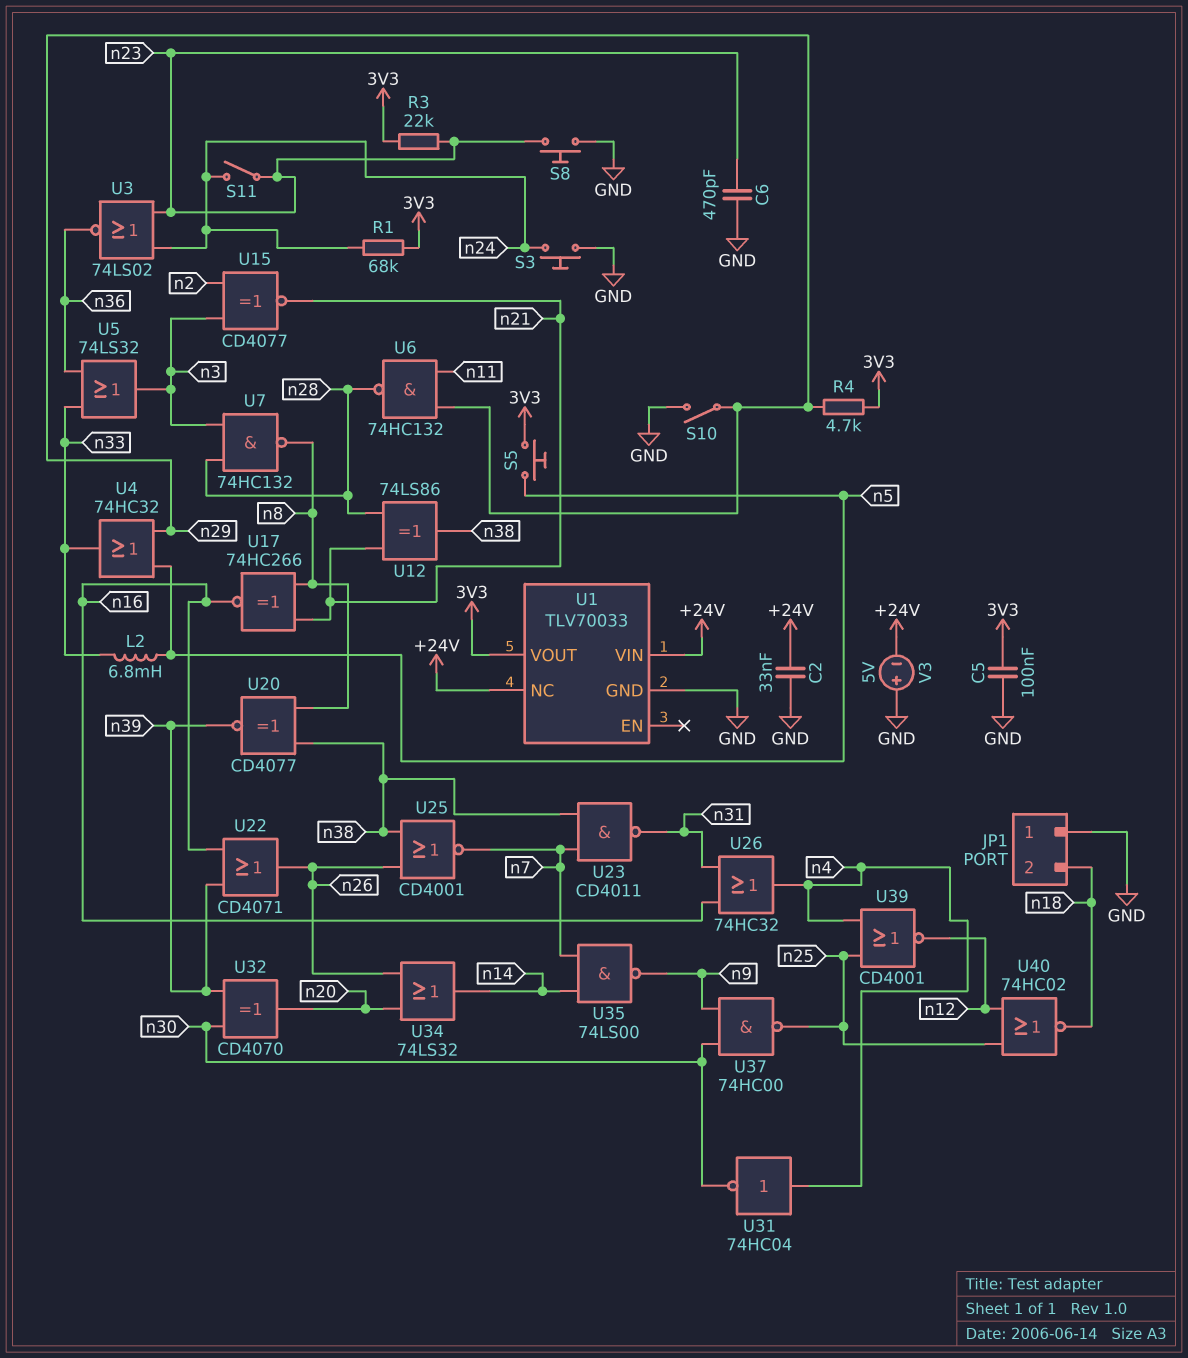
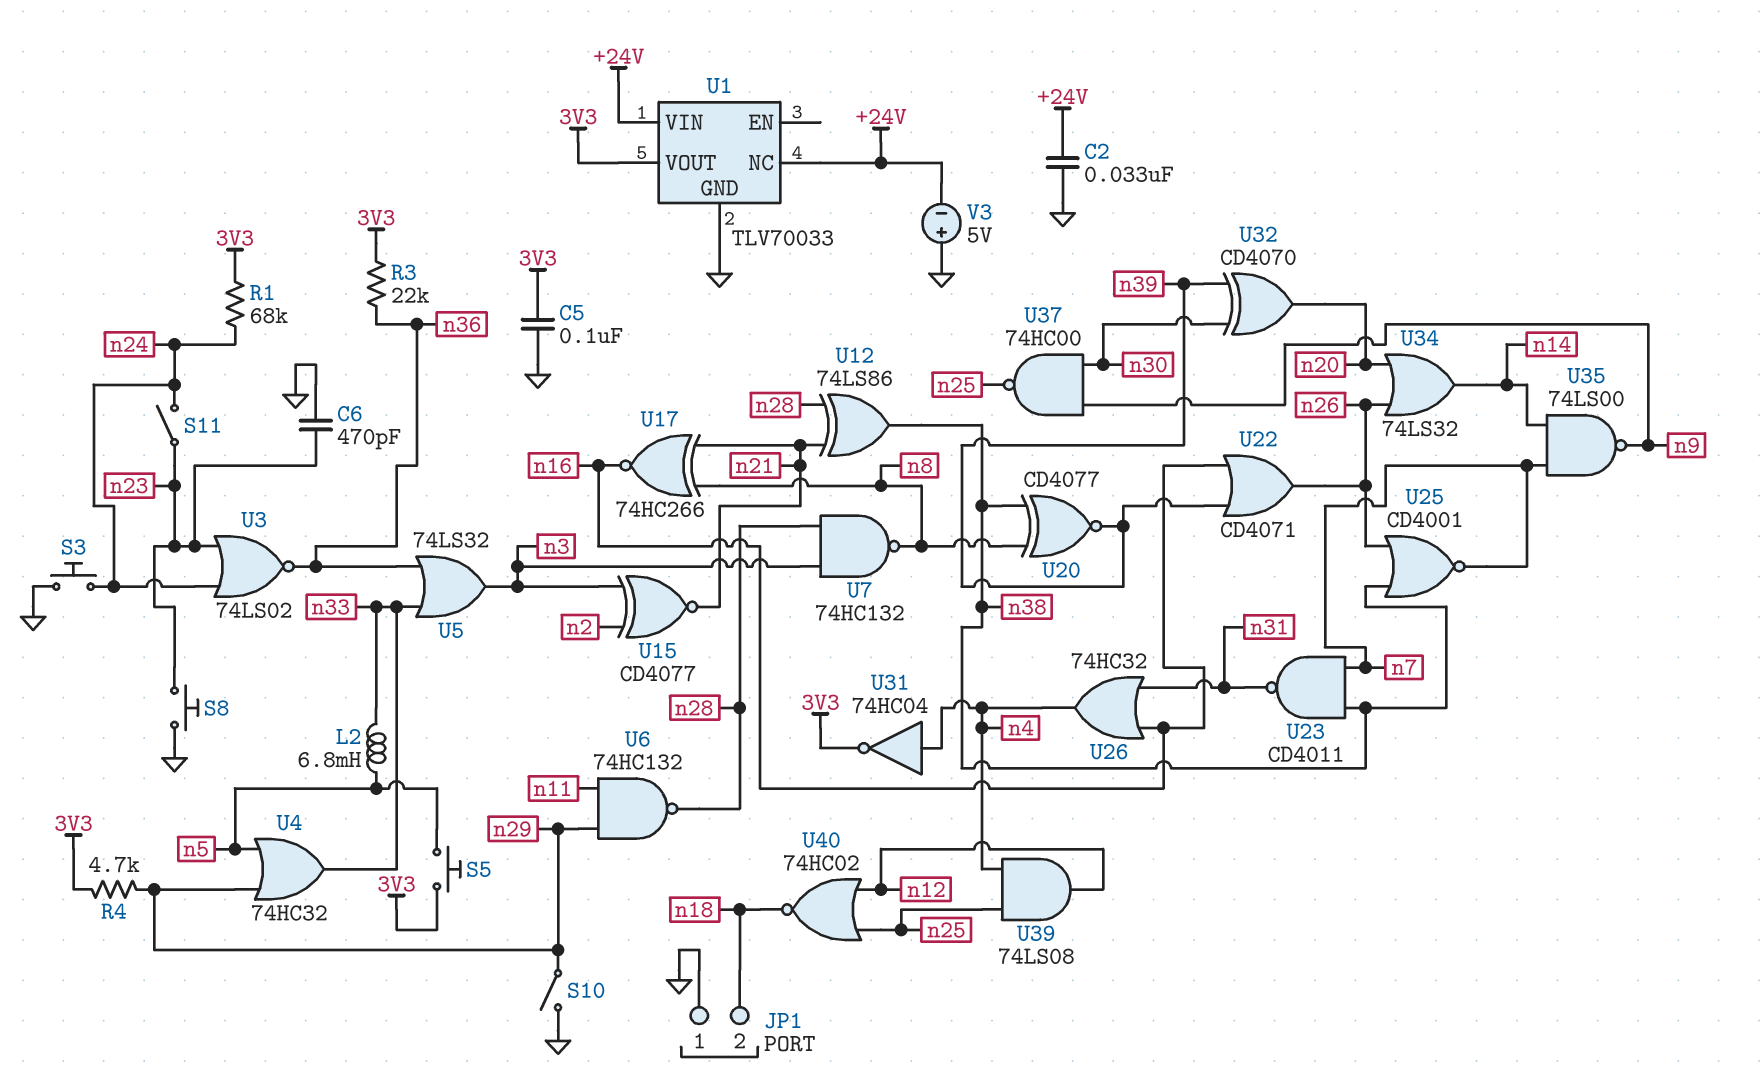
R3: 22k (3V3, n23) -> 22k (3V3, n36)
U31: NOT 74HC04 (in n4, out n30) -> NOT 74HC04 (in n4, out 3V3)
U39: NOR CD4001 (in n4, in n25, out n12) -> AND 74LS08 (in n4, in n25, out n12)

